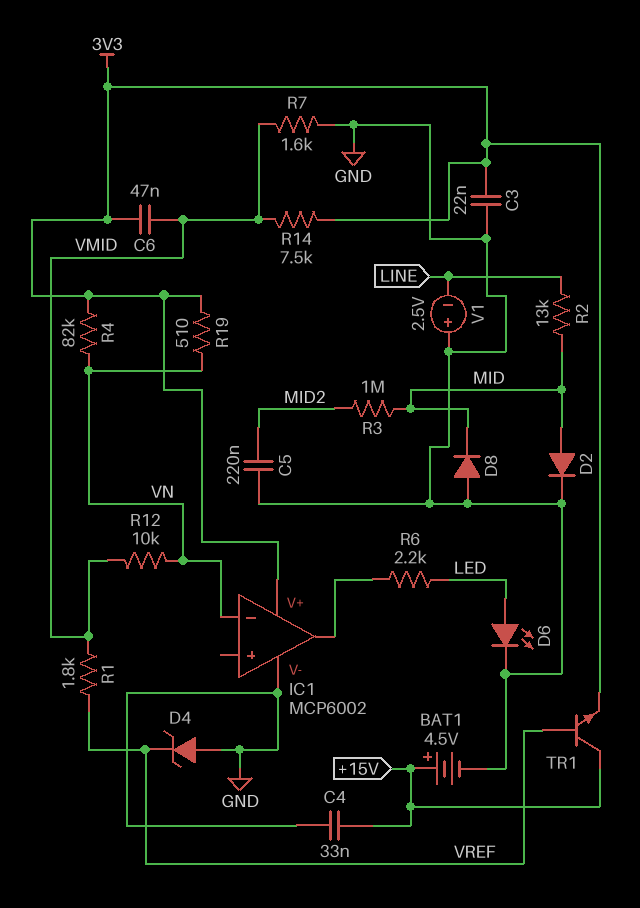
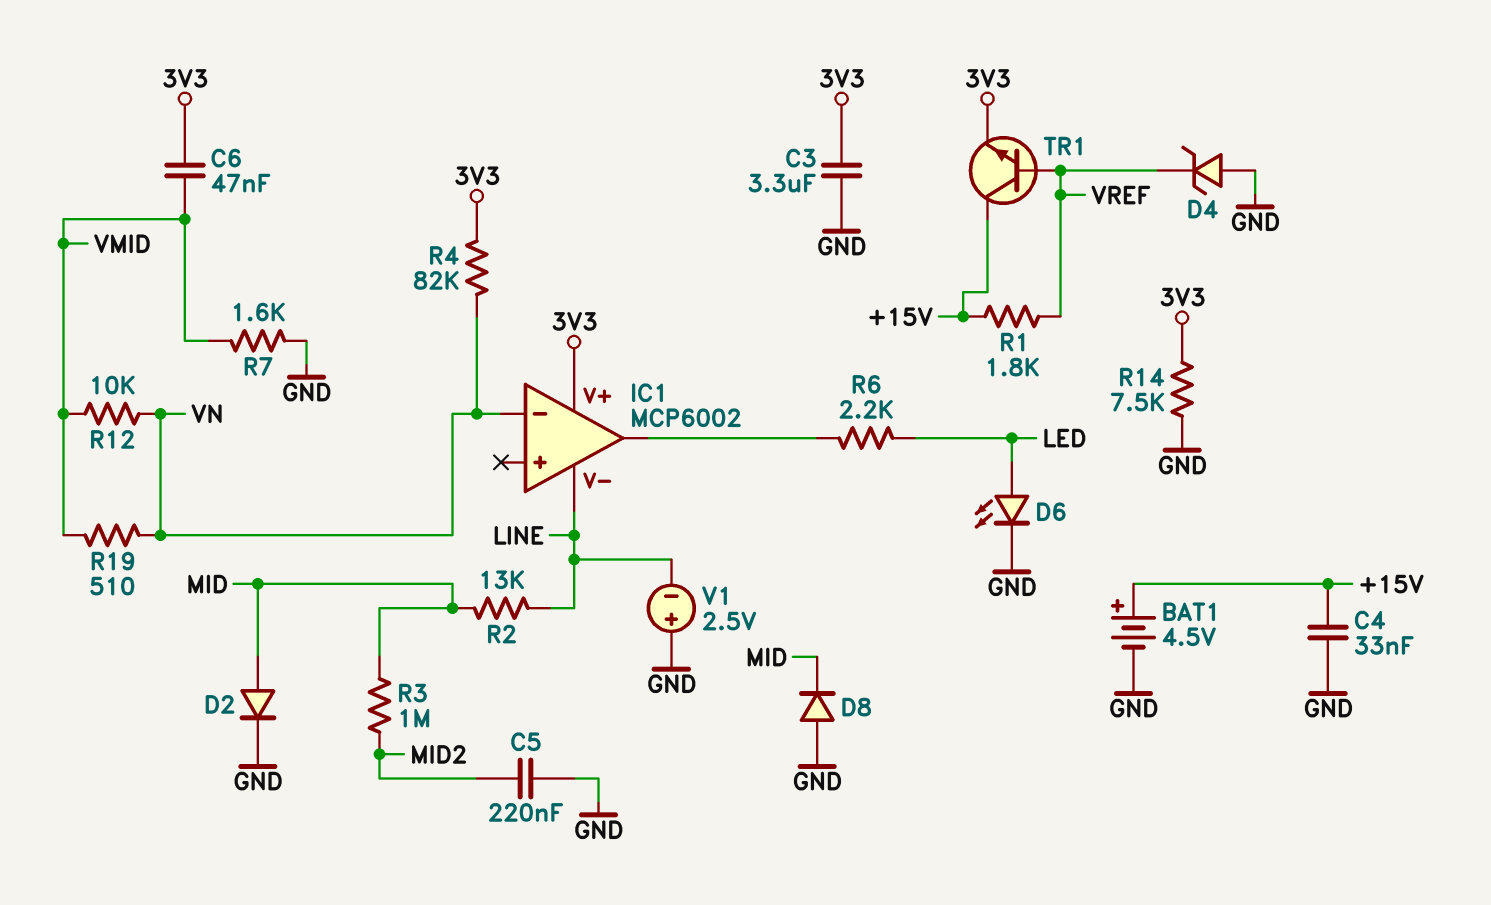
C3: 22nF (3V3, GND) -> 3.3uF (3V3, GND)
IC1 pin V-: GND -> LINE
R1: 1.8k (VMID, VREF) -> 1.8k (+15V, VREF)
R14: 7.5k (3V3, VMID) -> 7.5k (3V3, GND)
R19: 510 (3V3, VN) -> 510 (VMID, VN)

